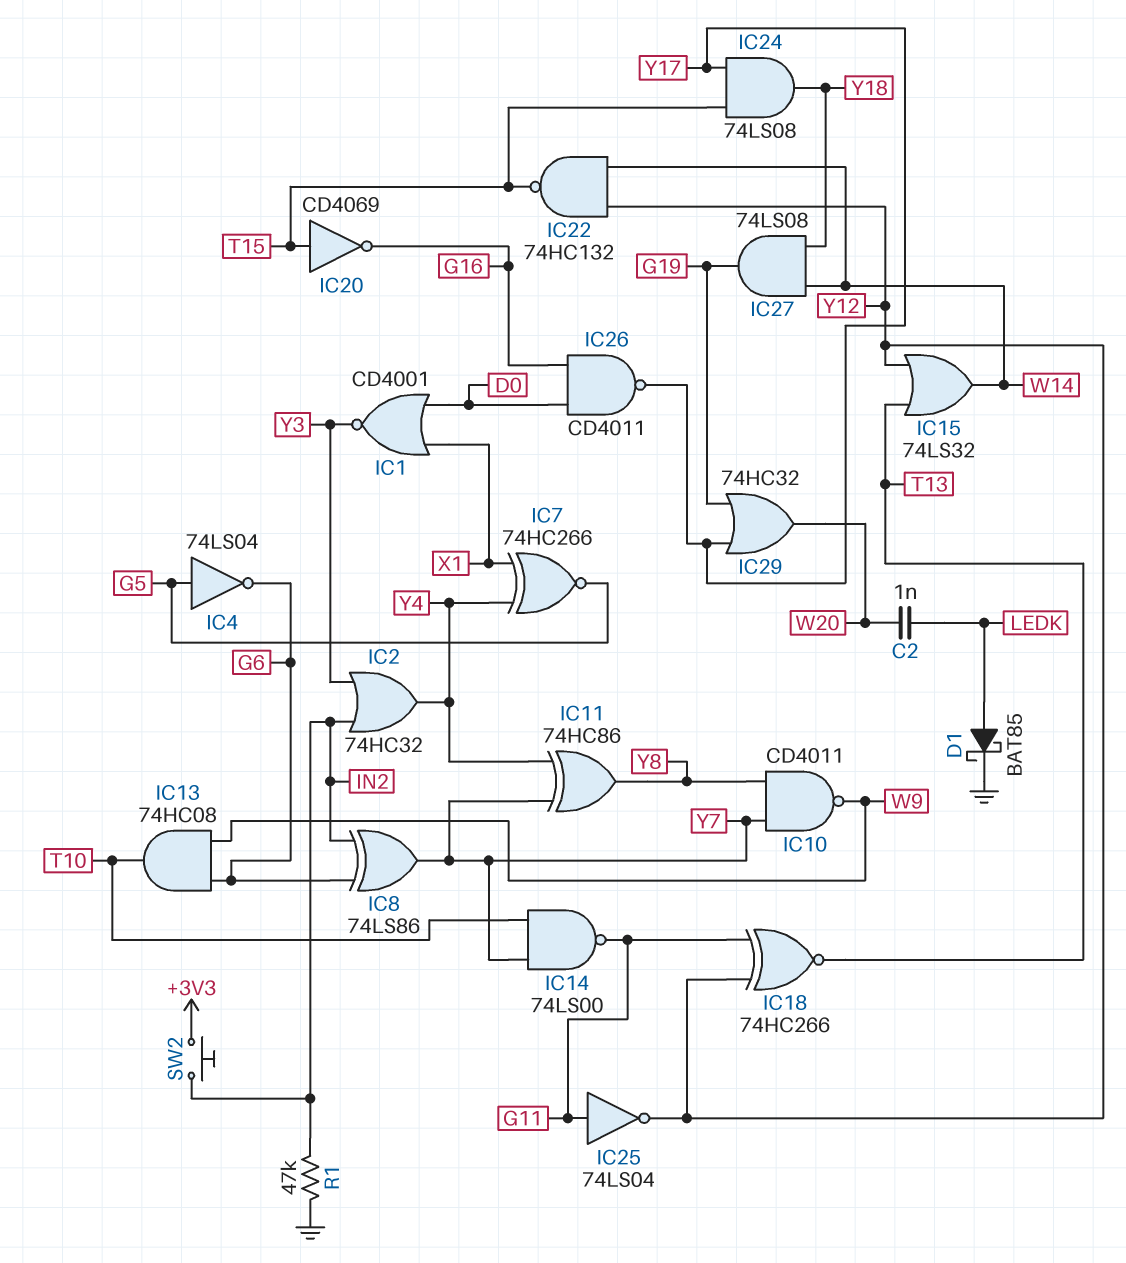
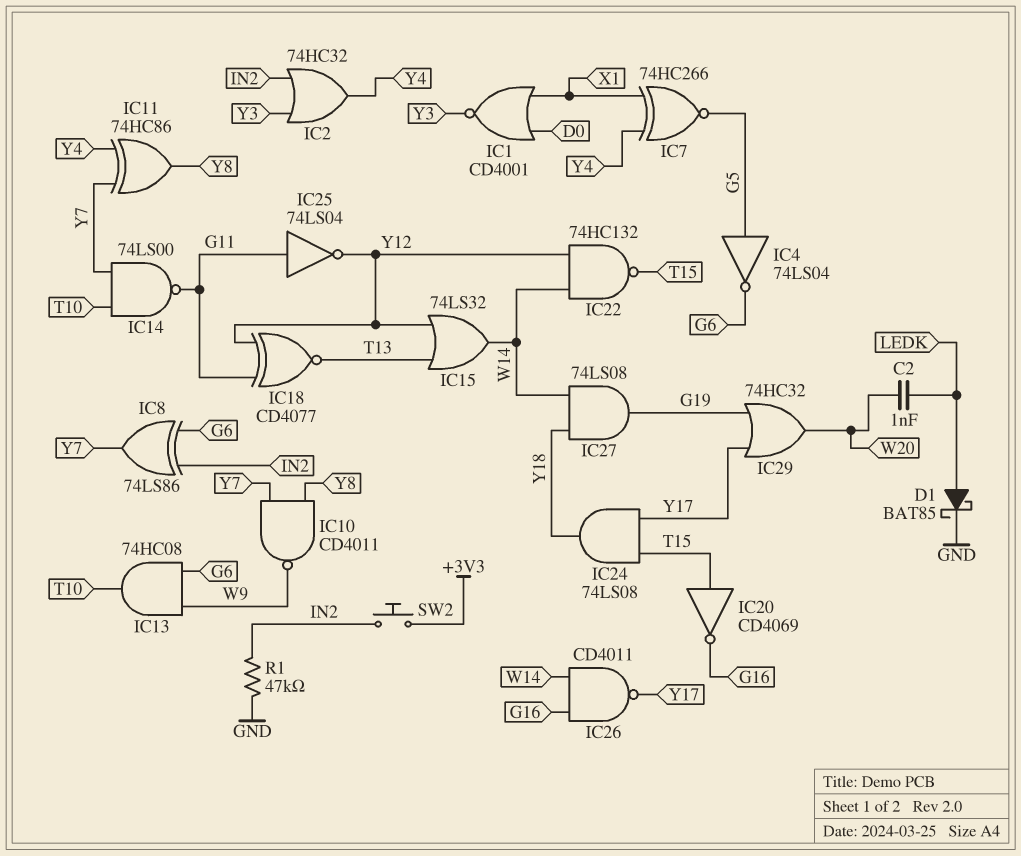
IC18: XNOR 74HC266 (in G11, in Y12, out T13) -> XNOR CD4077 (in G11, in Y12, out T13)
IC26: NAND CD4011 (in D0, in G16, out Y17) -> NAND CD4011 (in G16, in W14, out Y17)

